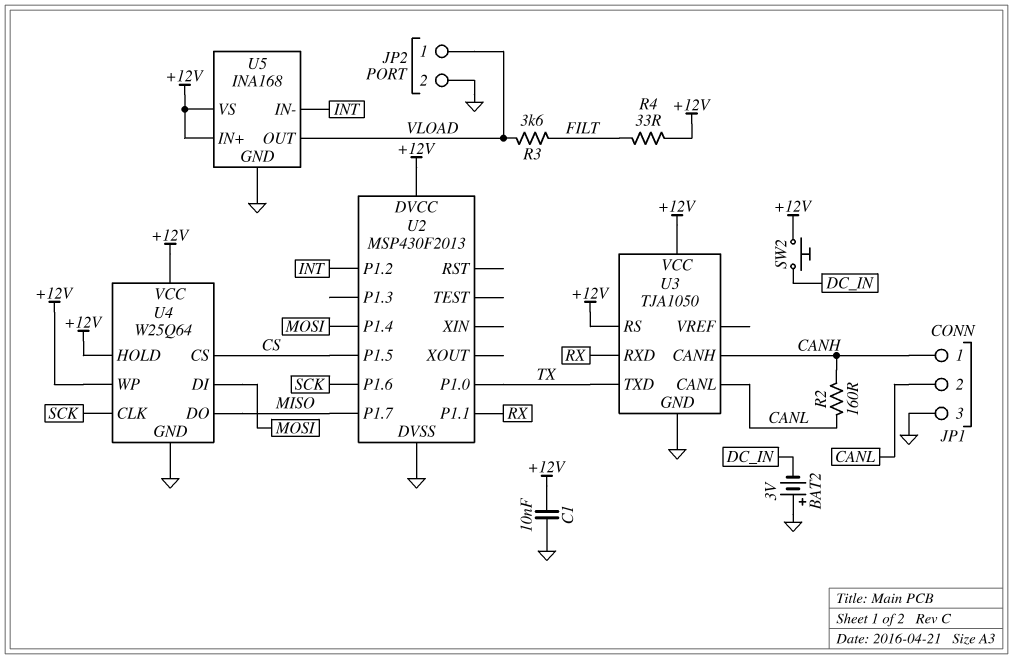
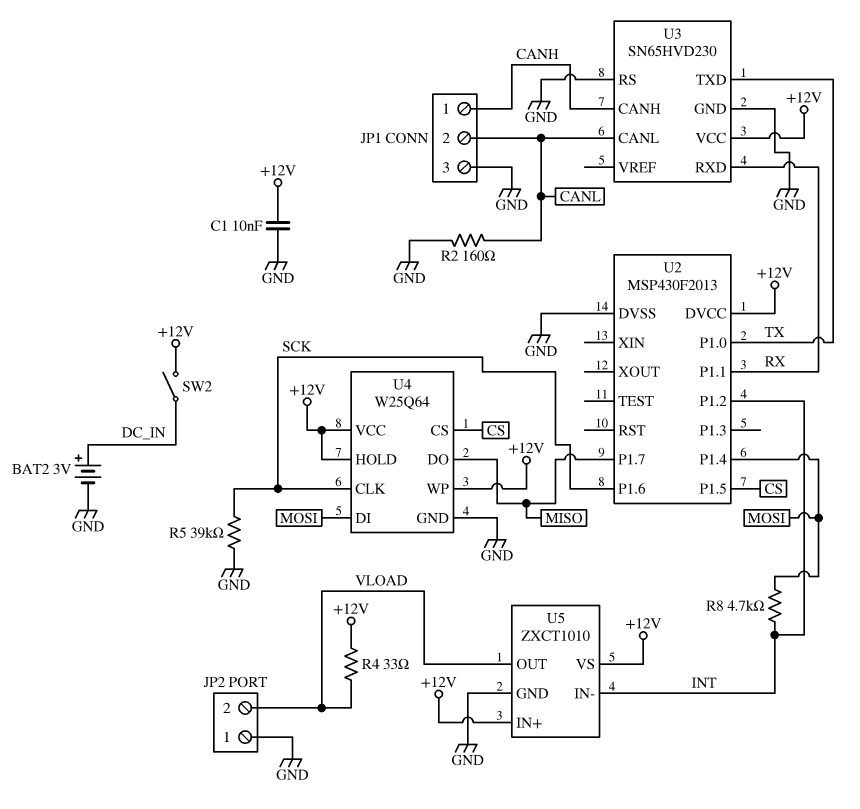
BAT2: 3V (plus GND, minus DC_IN) -> 3V (plus DC_IN, minus GND)
JP2 pin 1: VLOAD -> GND
JP2 pin 2: GND -> VLOAD
R2: 160 (CANH, CANL) -> 160 (CANL, GND)
R3: 3.6k (FILT, VLOAD) -> none
R4: 33 (+12V, FILT) -> 33 (+12V, VLOAD)
R5: none -> 39k (GND, SCK)
R8: none -> 4.7k (INT, MOSI)
SW2: button (+12V, DC_IN) -> switch (+12V, DC_IN)
U3: TJA1050 -> SN65HVD230
U3 pin RS: +12V -> GND
U5: INA168 -> ZXCT1010

